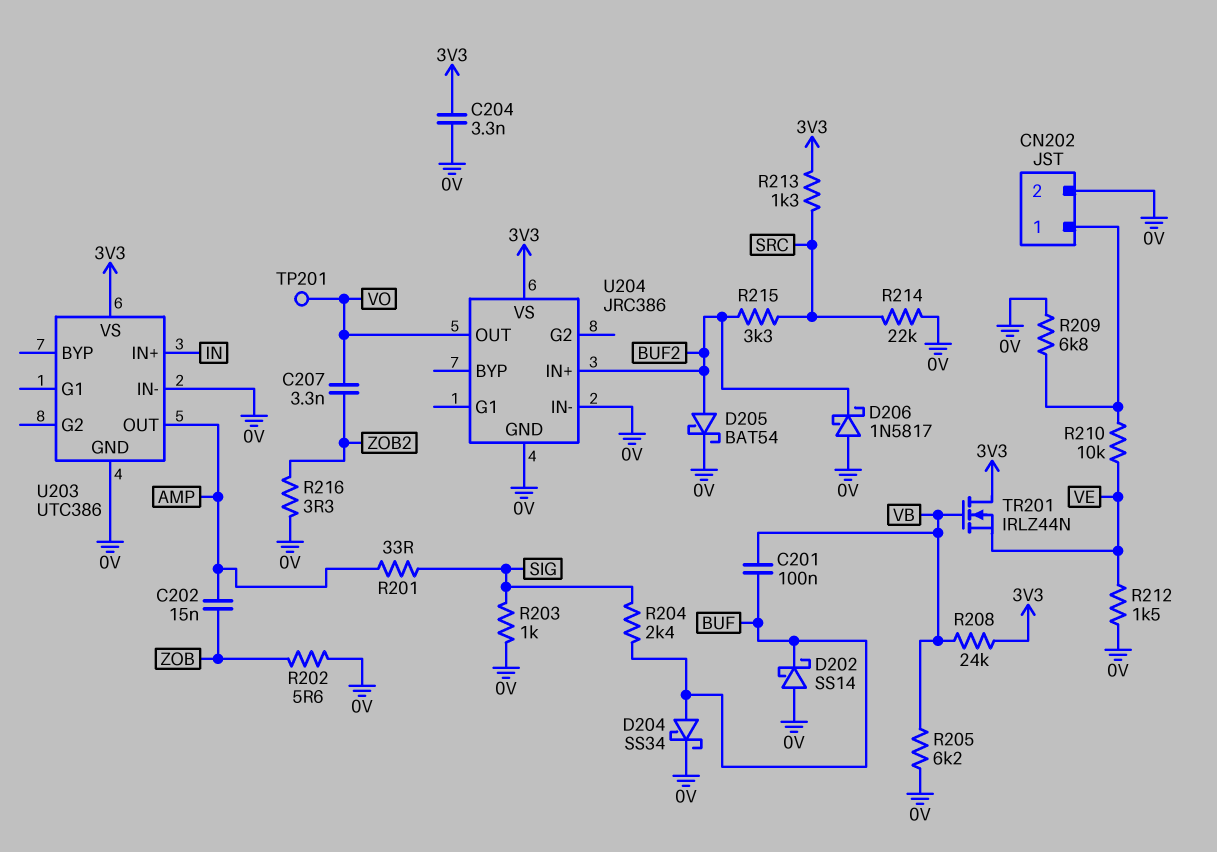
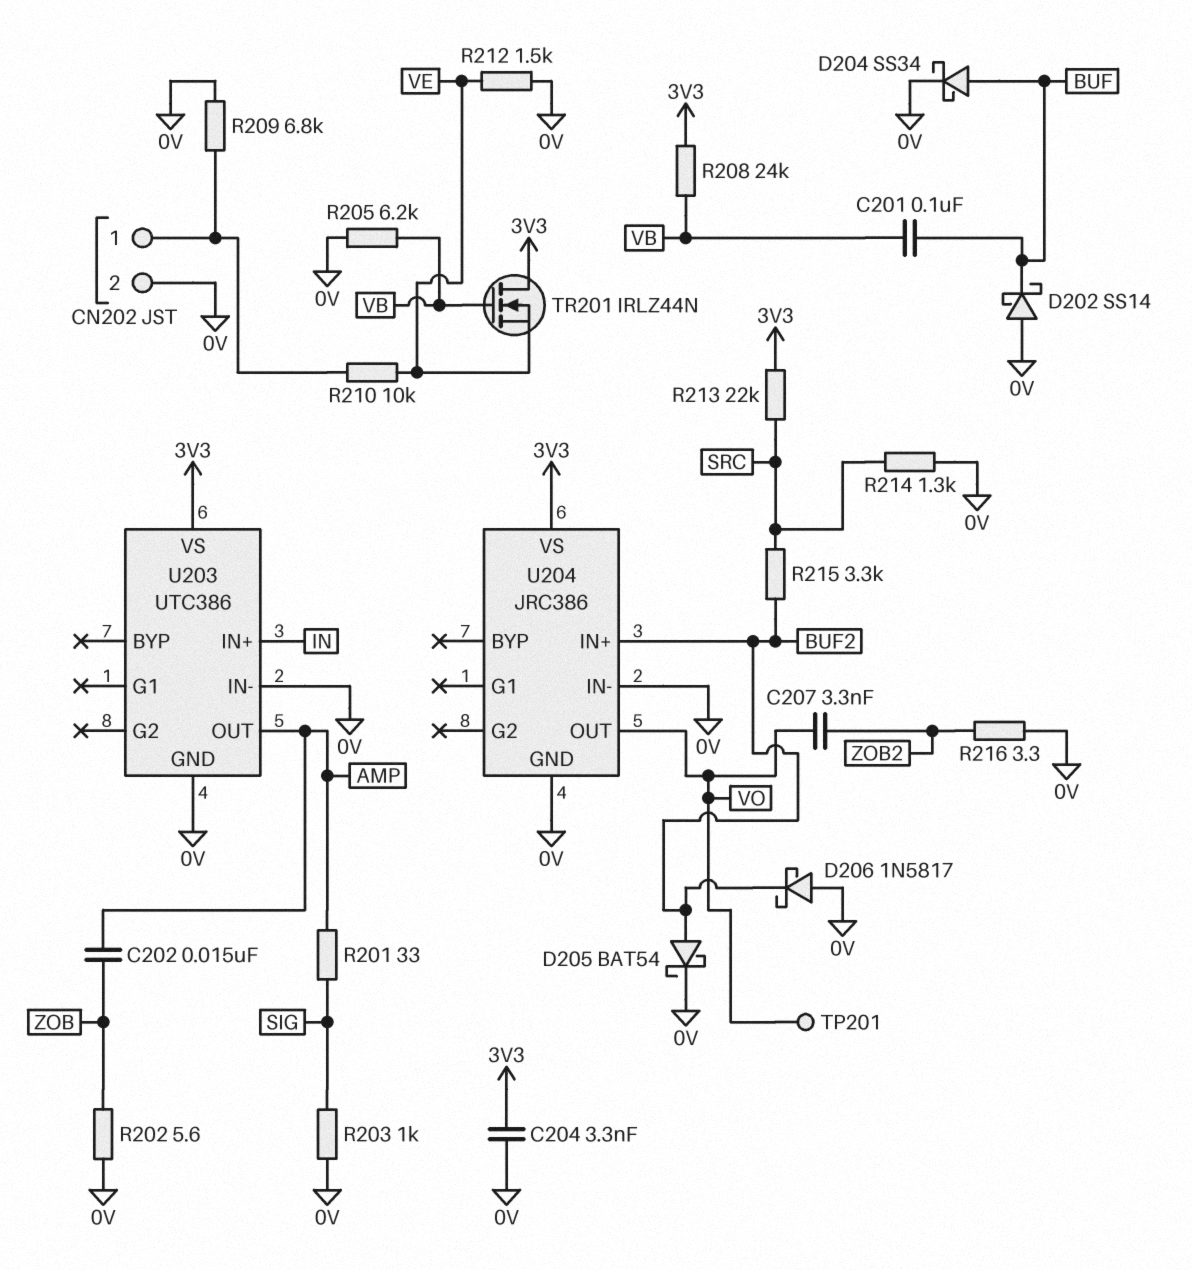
R204: 2.4k (BUF, SIG) -> none
R213: 1.3k (3V3, SRC) -> 22k (3V3, SRC)
R214: 22k (0V, SRC) -> 1.3k (0V, SRC)

